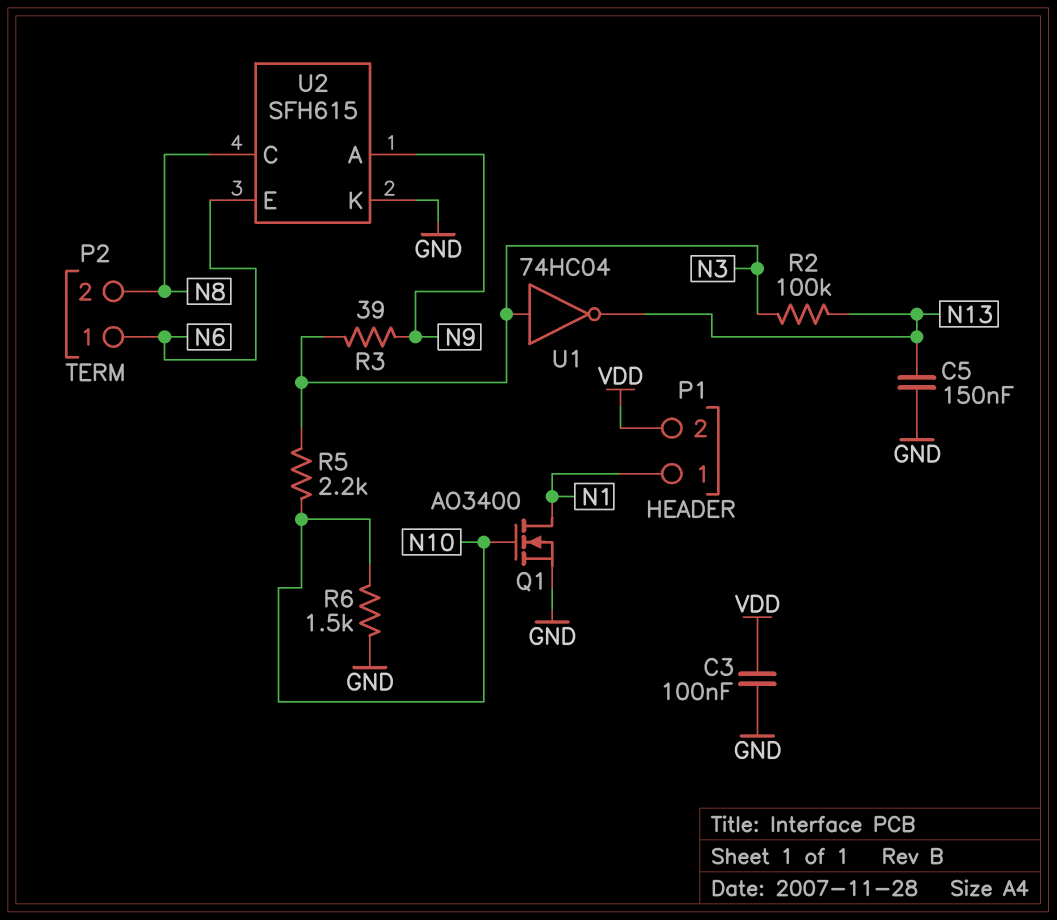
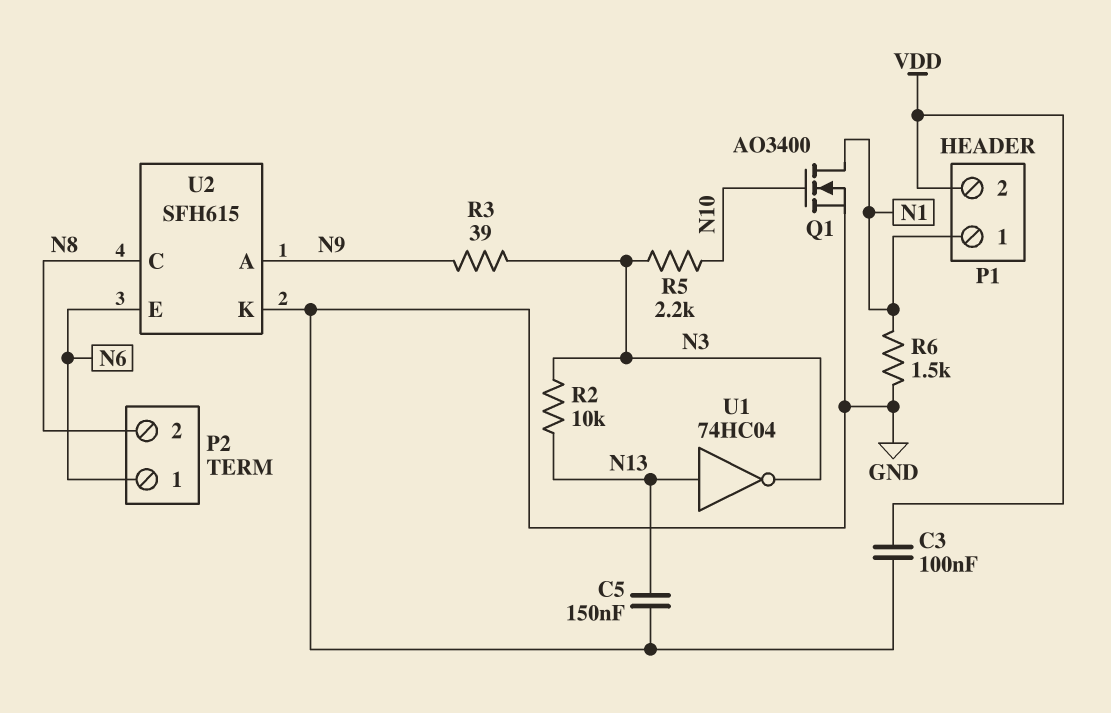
R2: 100k (N3, N13) -> 10k (N3, N13)
R6: 1.5k (GND, N10) -> 1.5k (GND, N1)
U1: NOT 74HC04 (in N3, out N13) -> NOT 74HC04 (in N13, out N3)

